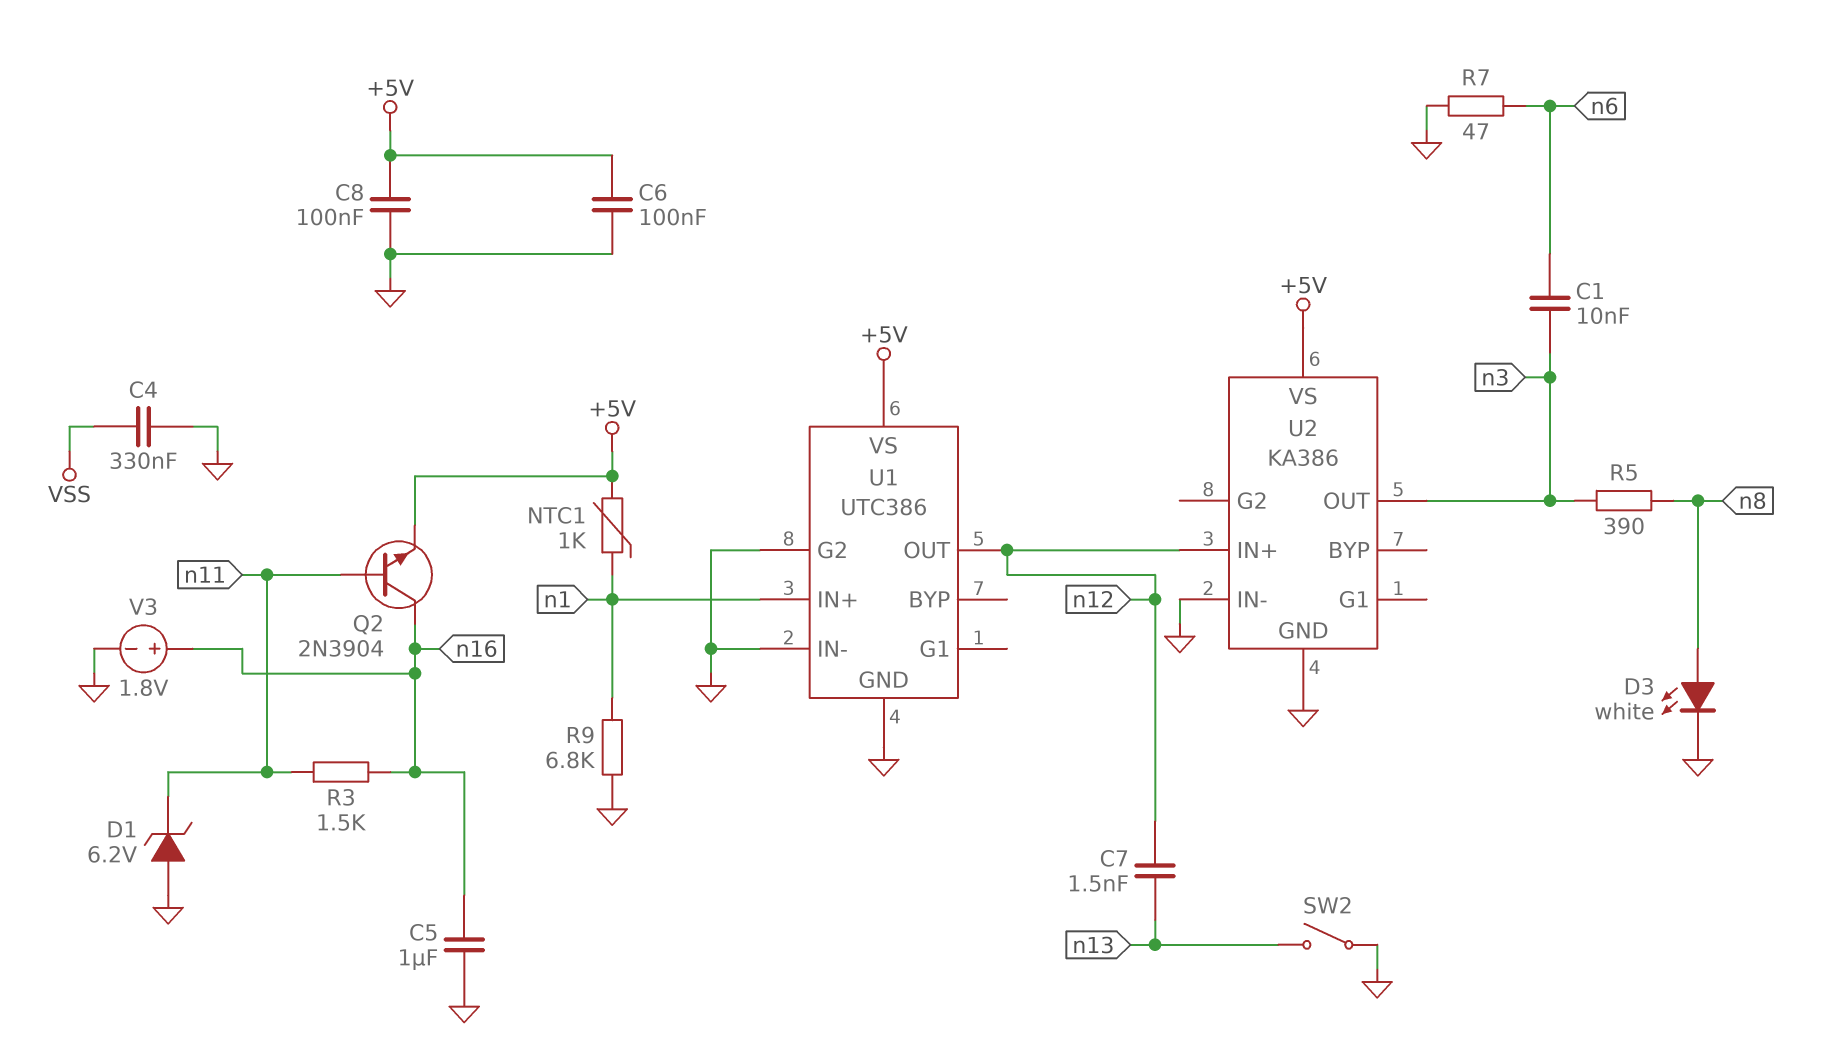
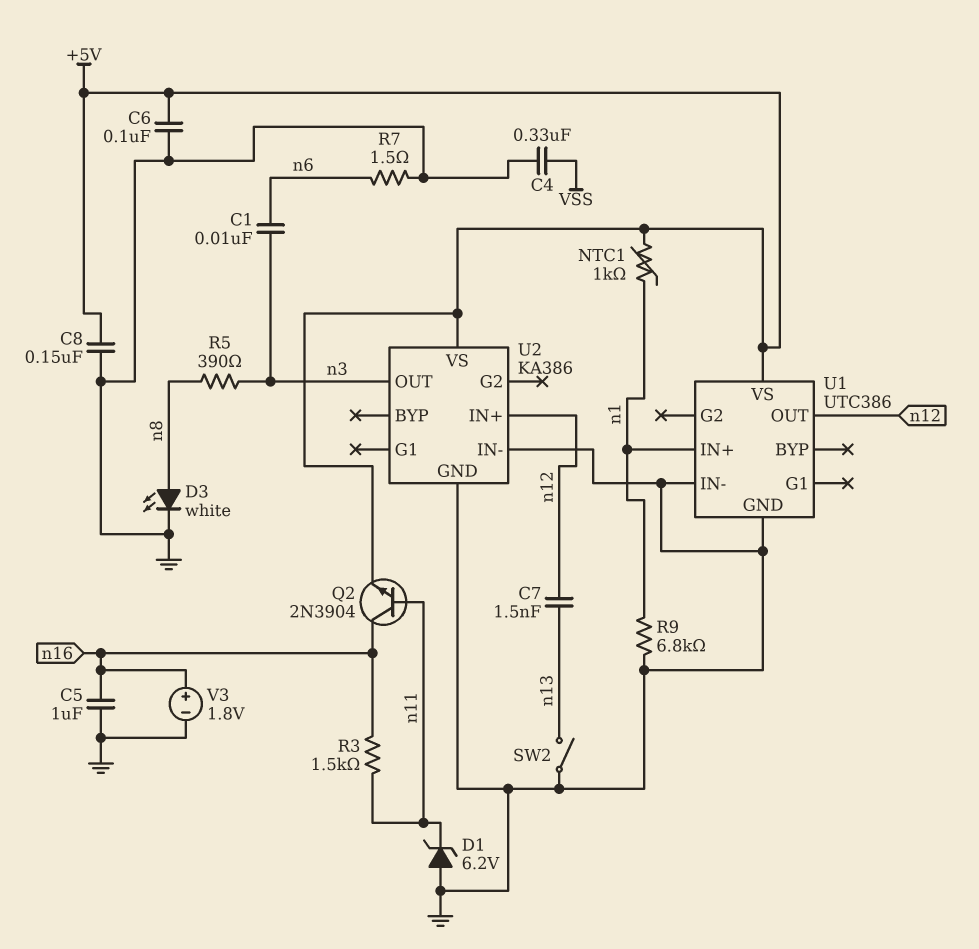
C8: 100nF (+5V, GND) -> 150nF (+5V, GND)
R7: 47 (GND, n6) -> 1.5 (GND, n6)
U1 pin G2: GND -> none

